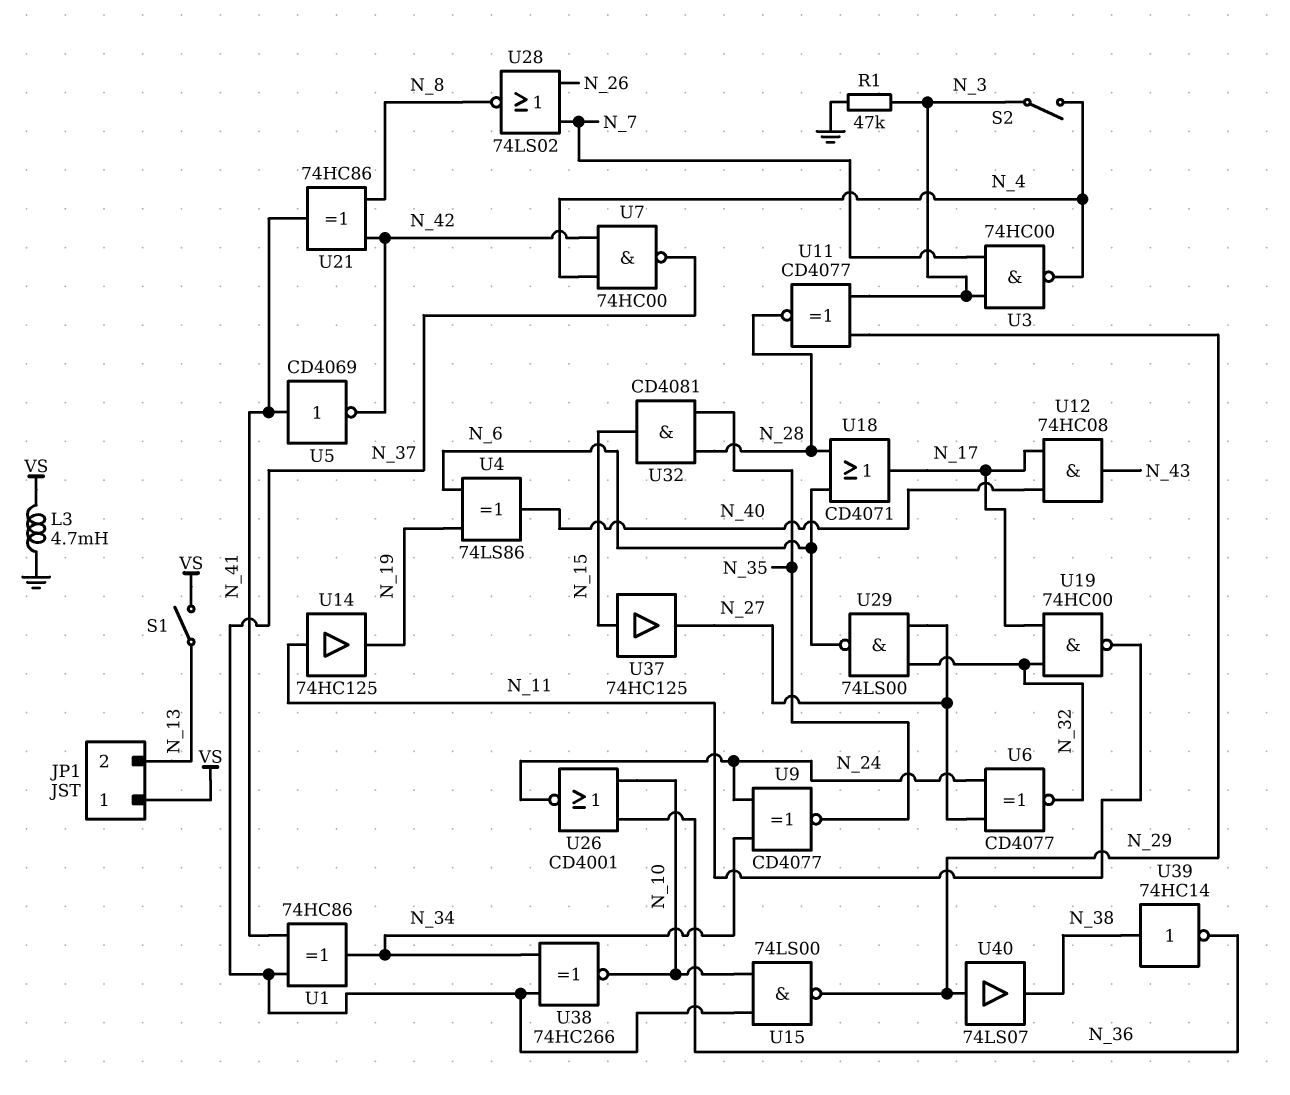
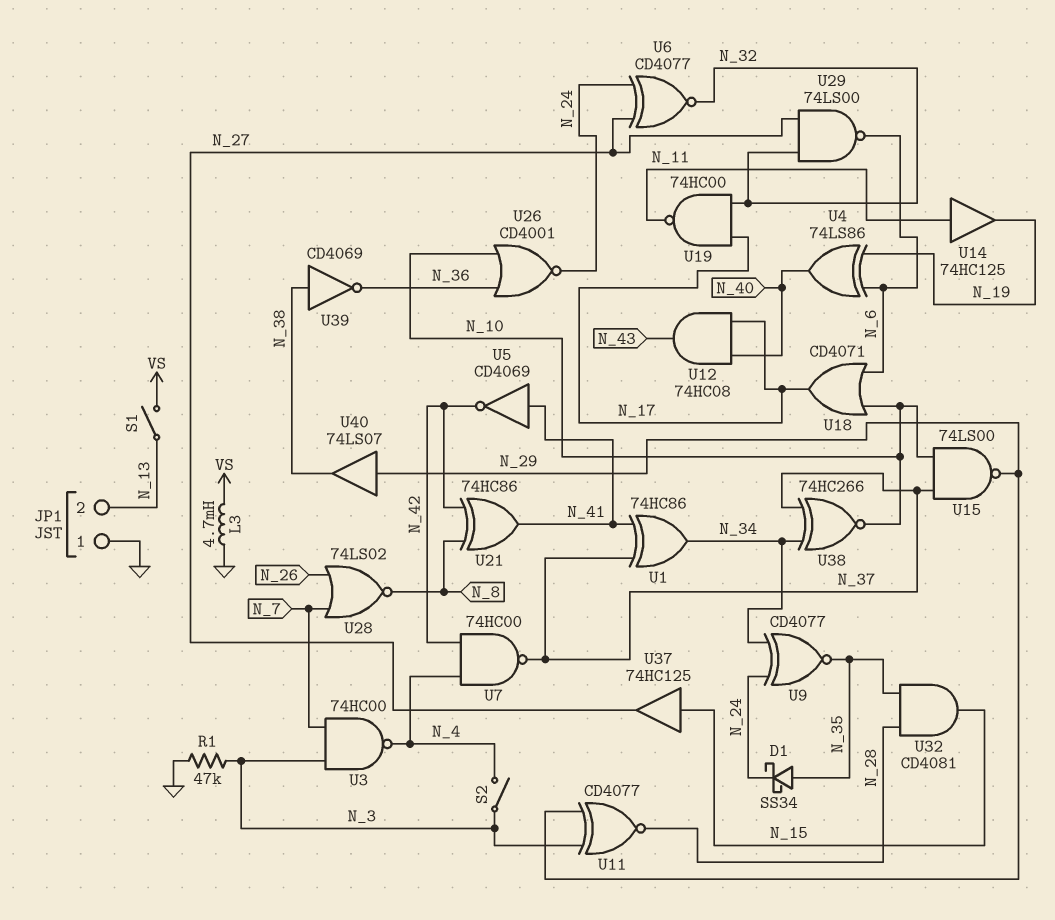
D1: none -> schottky SS34 (A N_35, K N_24)
JP1 pin 1: VS -> GND
U18: OR CD4071 (in N_6, in N_28, out N_17) -> OR CD4071 (in N_6, in N_10, out N_17)
U39: NOT 74HC14 (in N_38, out N_36) -> NOT CD4069 (in N_38, out N_36)

